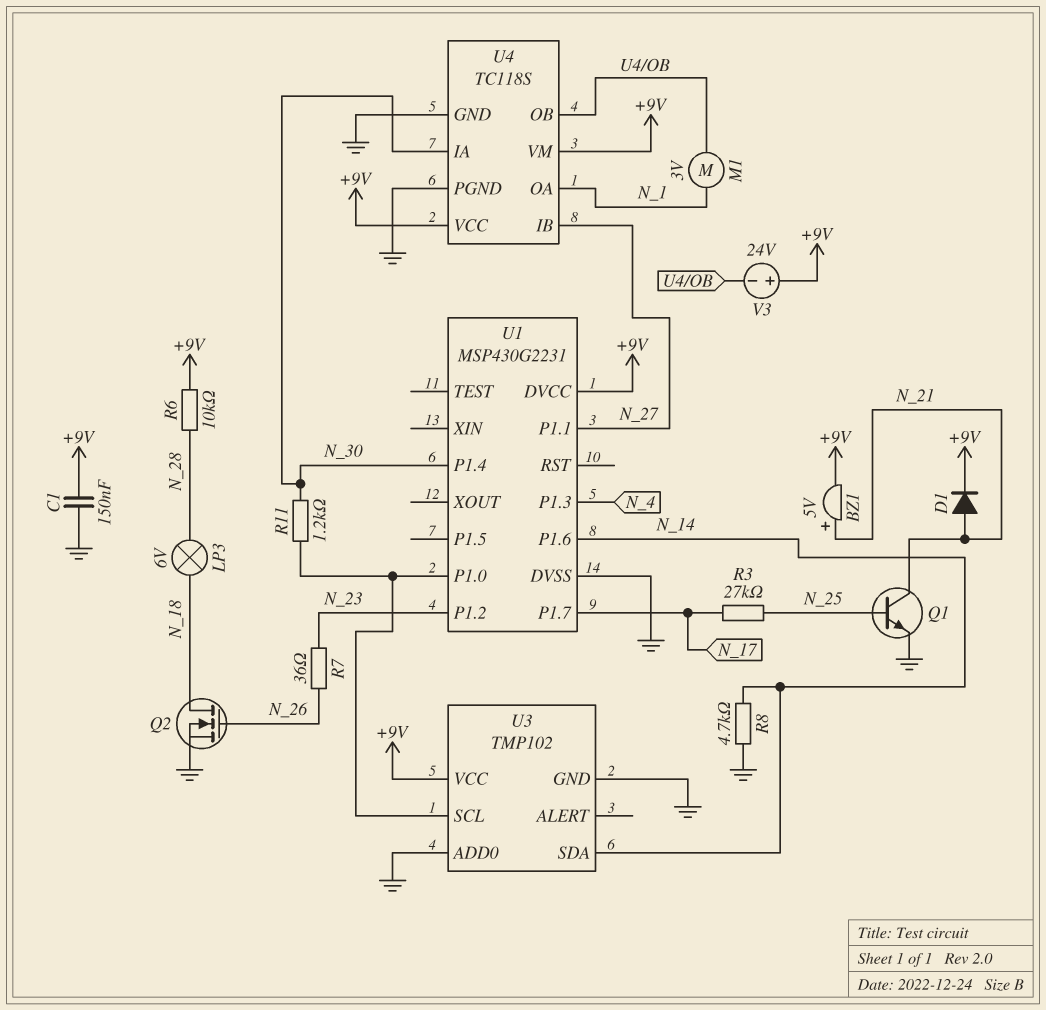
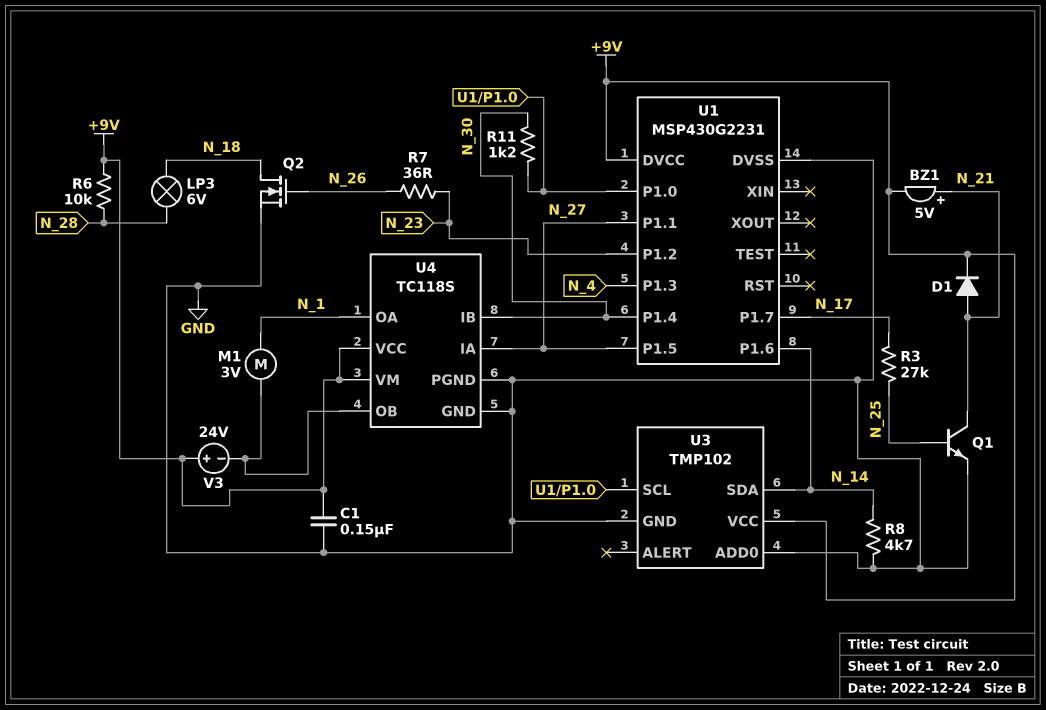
U1 pin P1.5: none -> N_27
U4 pin IA: N_30 -> N_27
U4 pin IB: N_27 -> N_30

